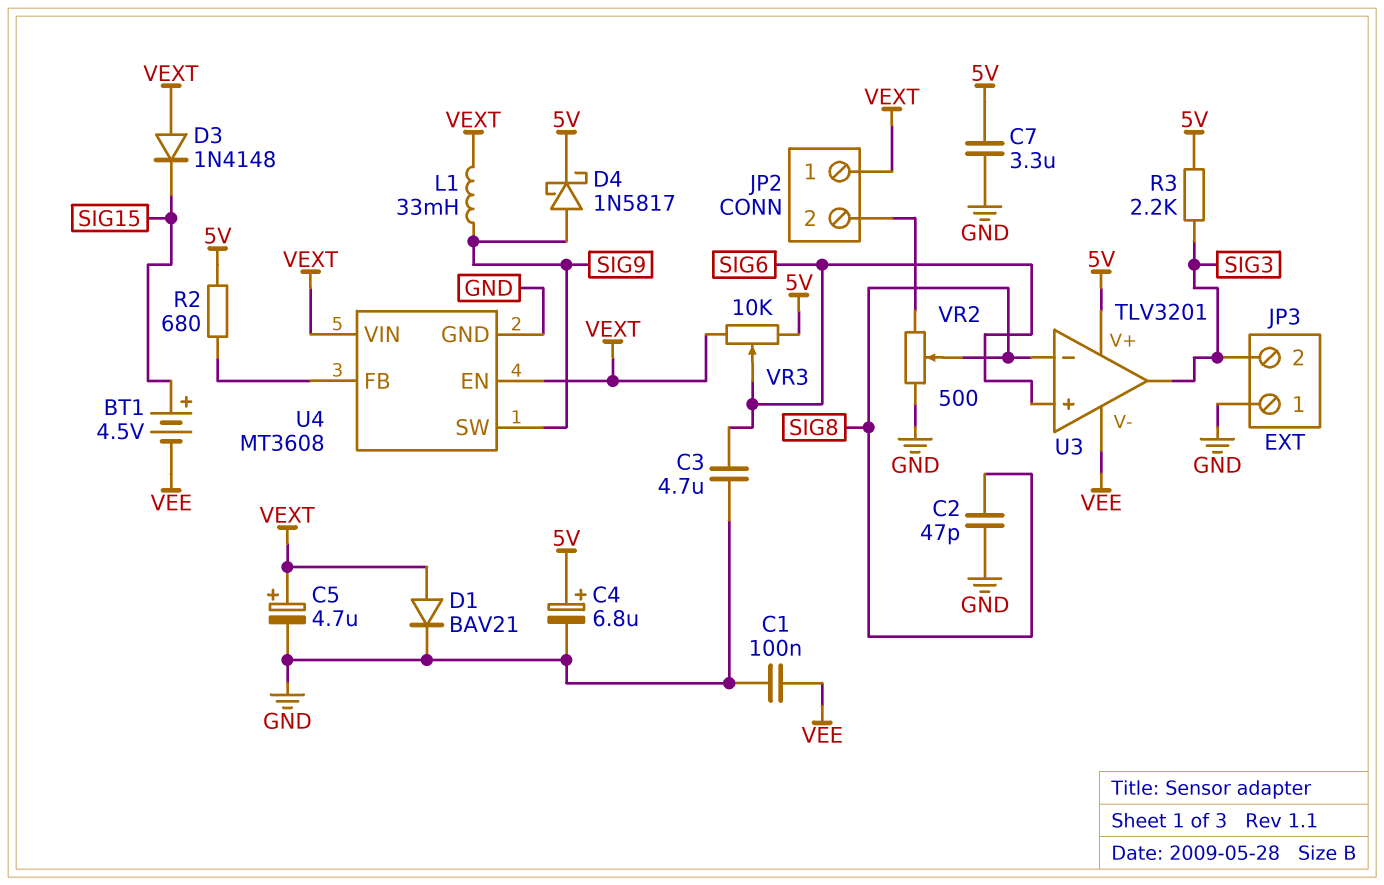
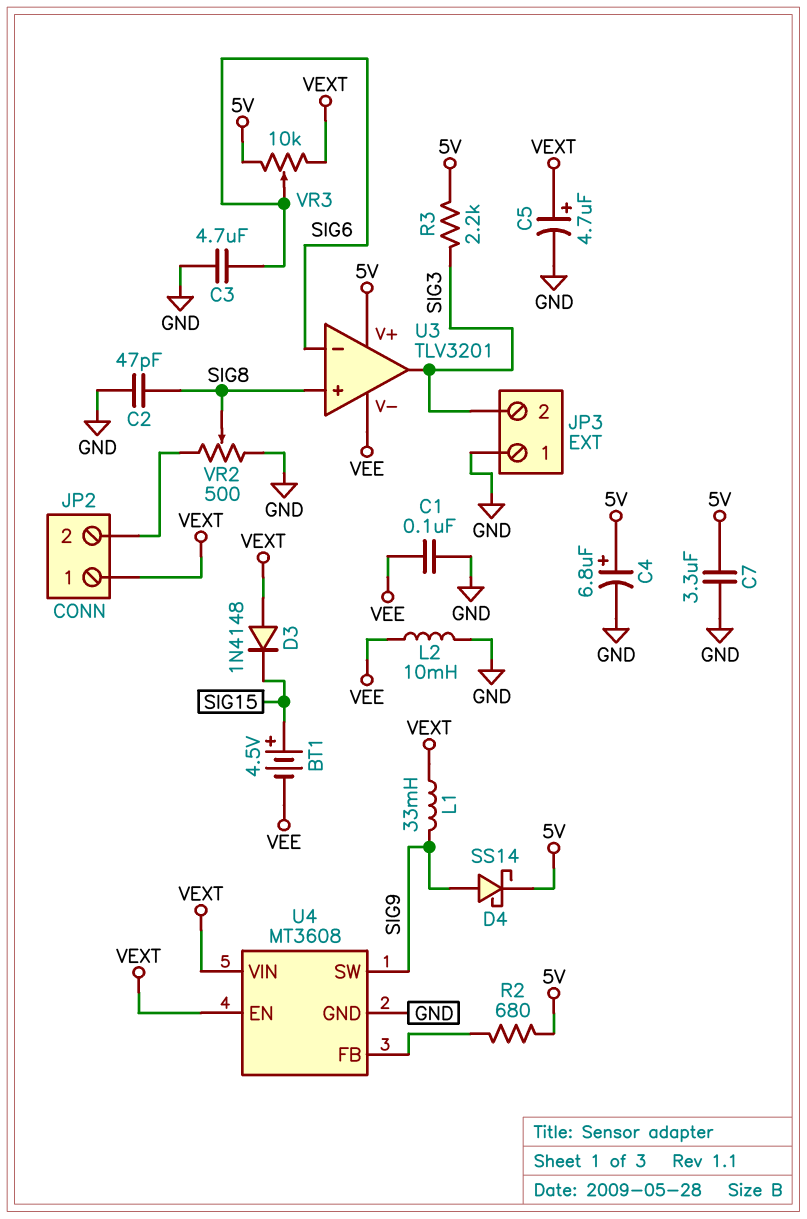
D1: diode BAV21 (A VEXT, K GND) -> none
D4: schottky 1N5817 (A SIG9, K 5V) -> schottky SS14 (A SIG9, K 5V)
L2: none -> 10mH (GND, VEE)
U3 pin in+: SIG6 -> SIG8
U3 pin in-: SIG8 -> SIG6

